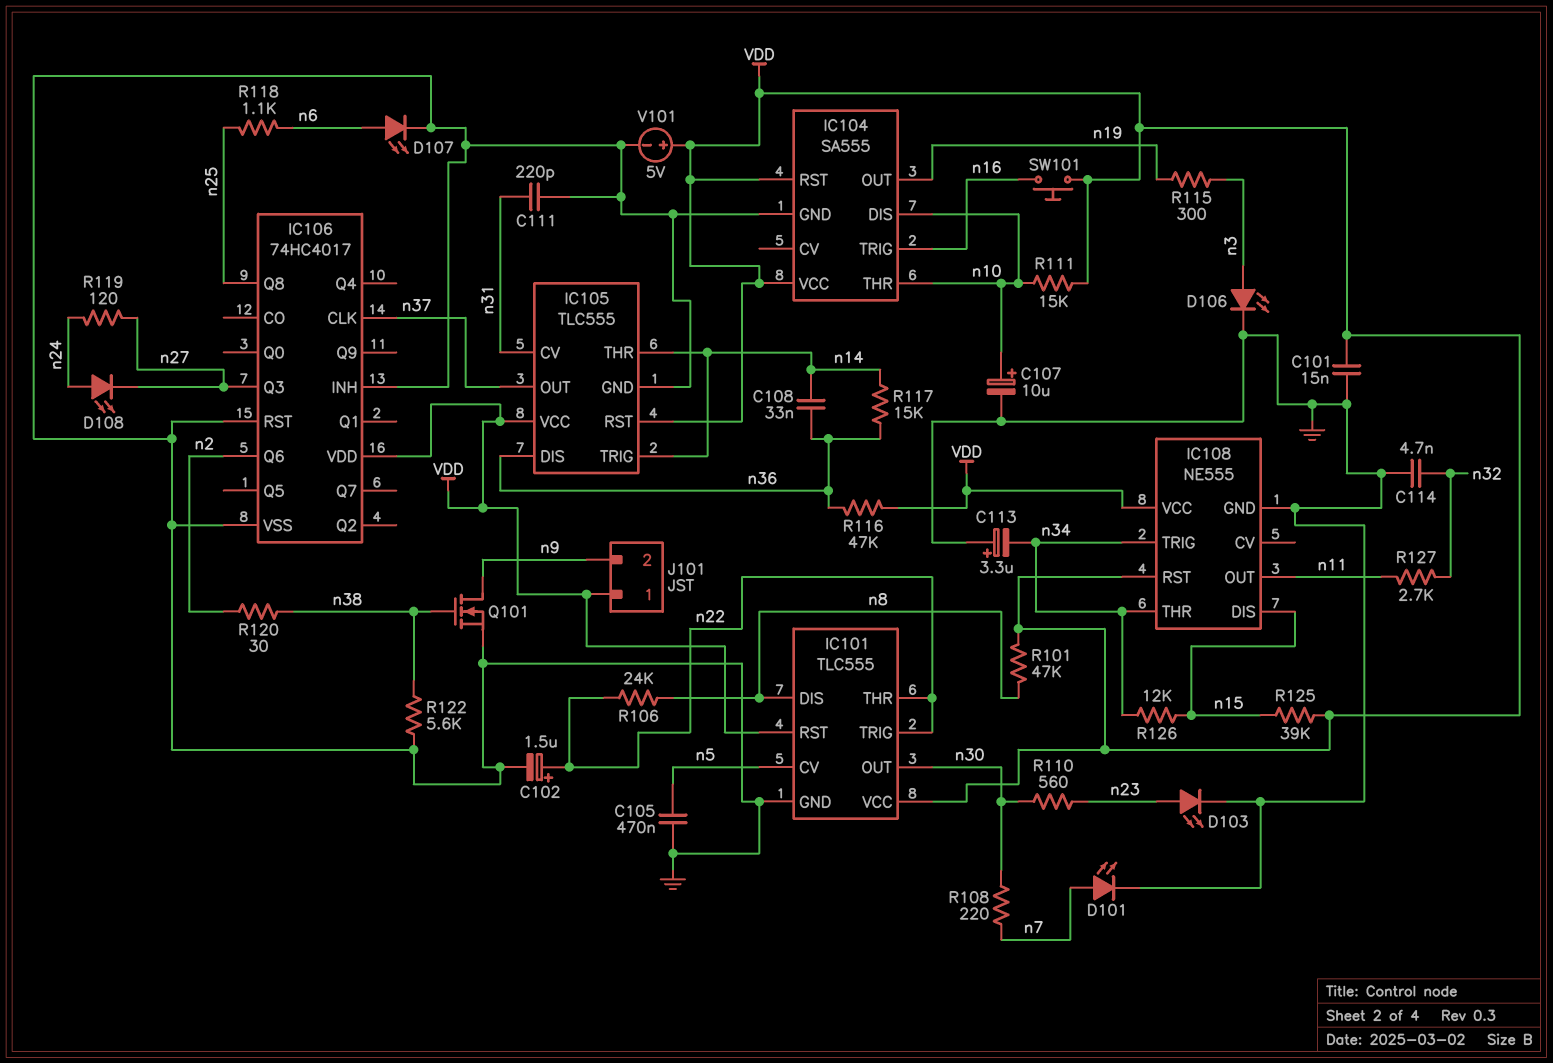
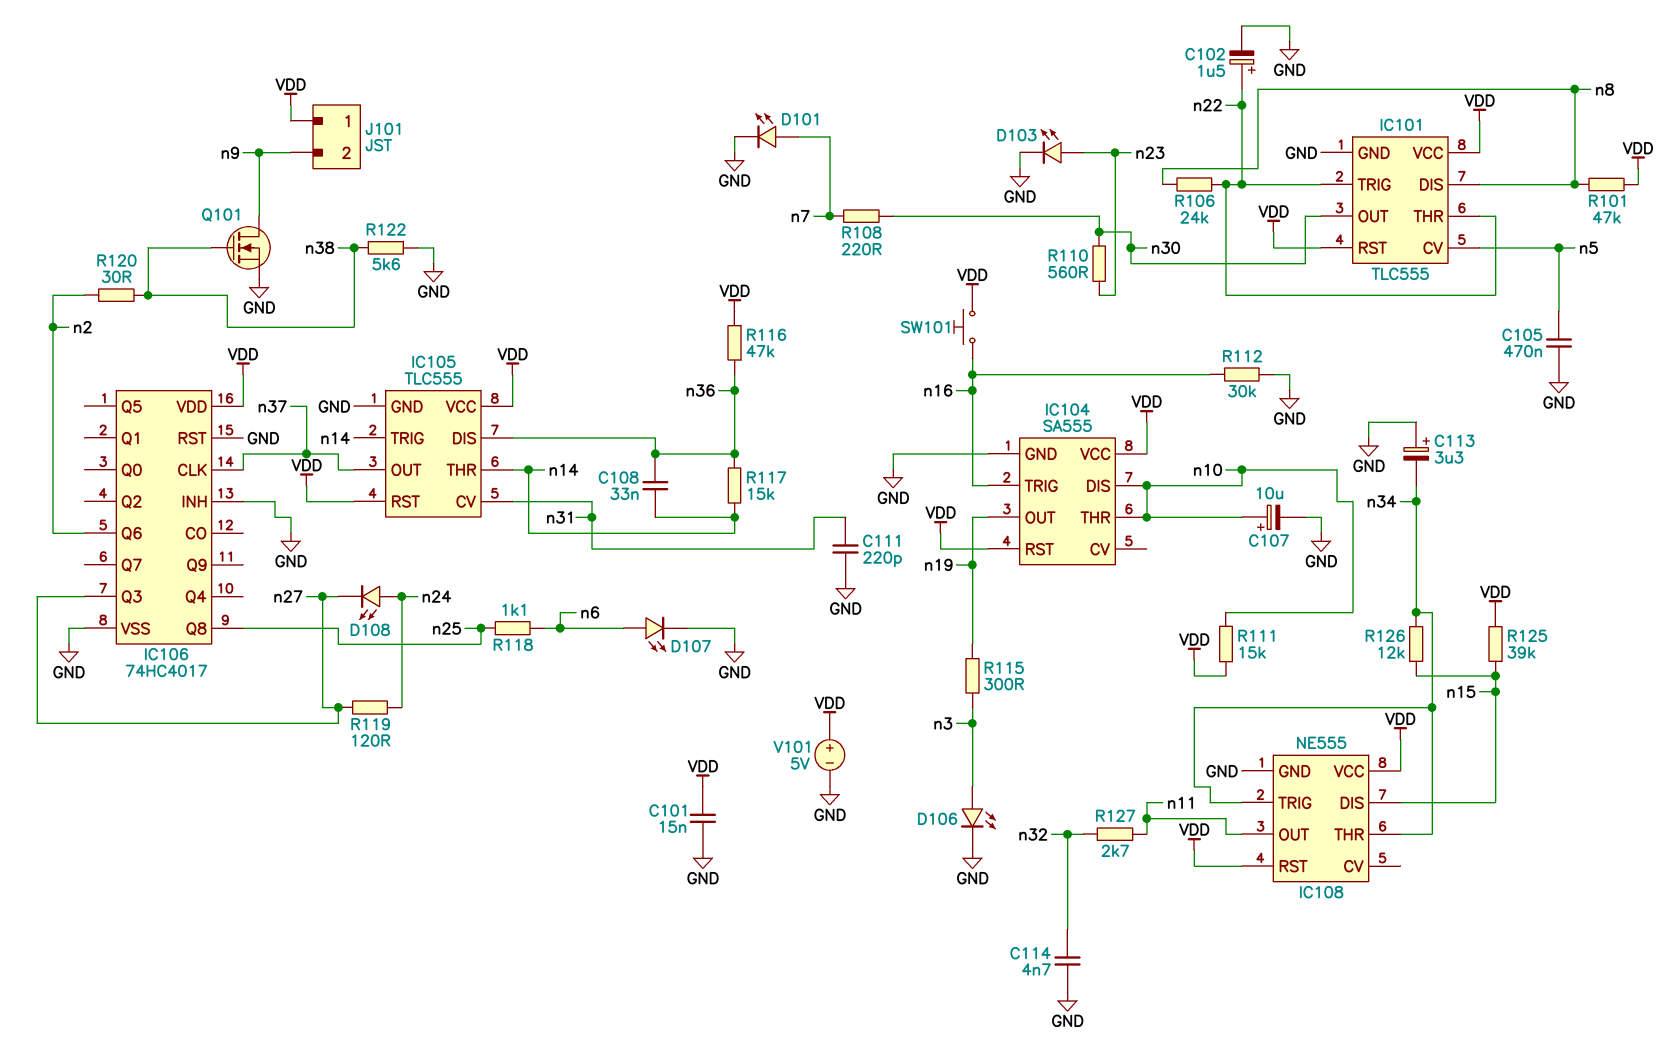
R112: none -> 30k (GND, n16)

